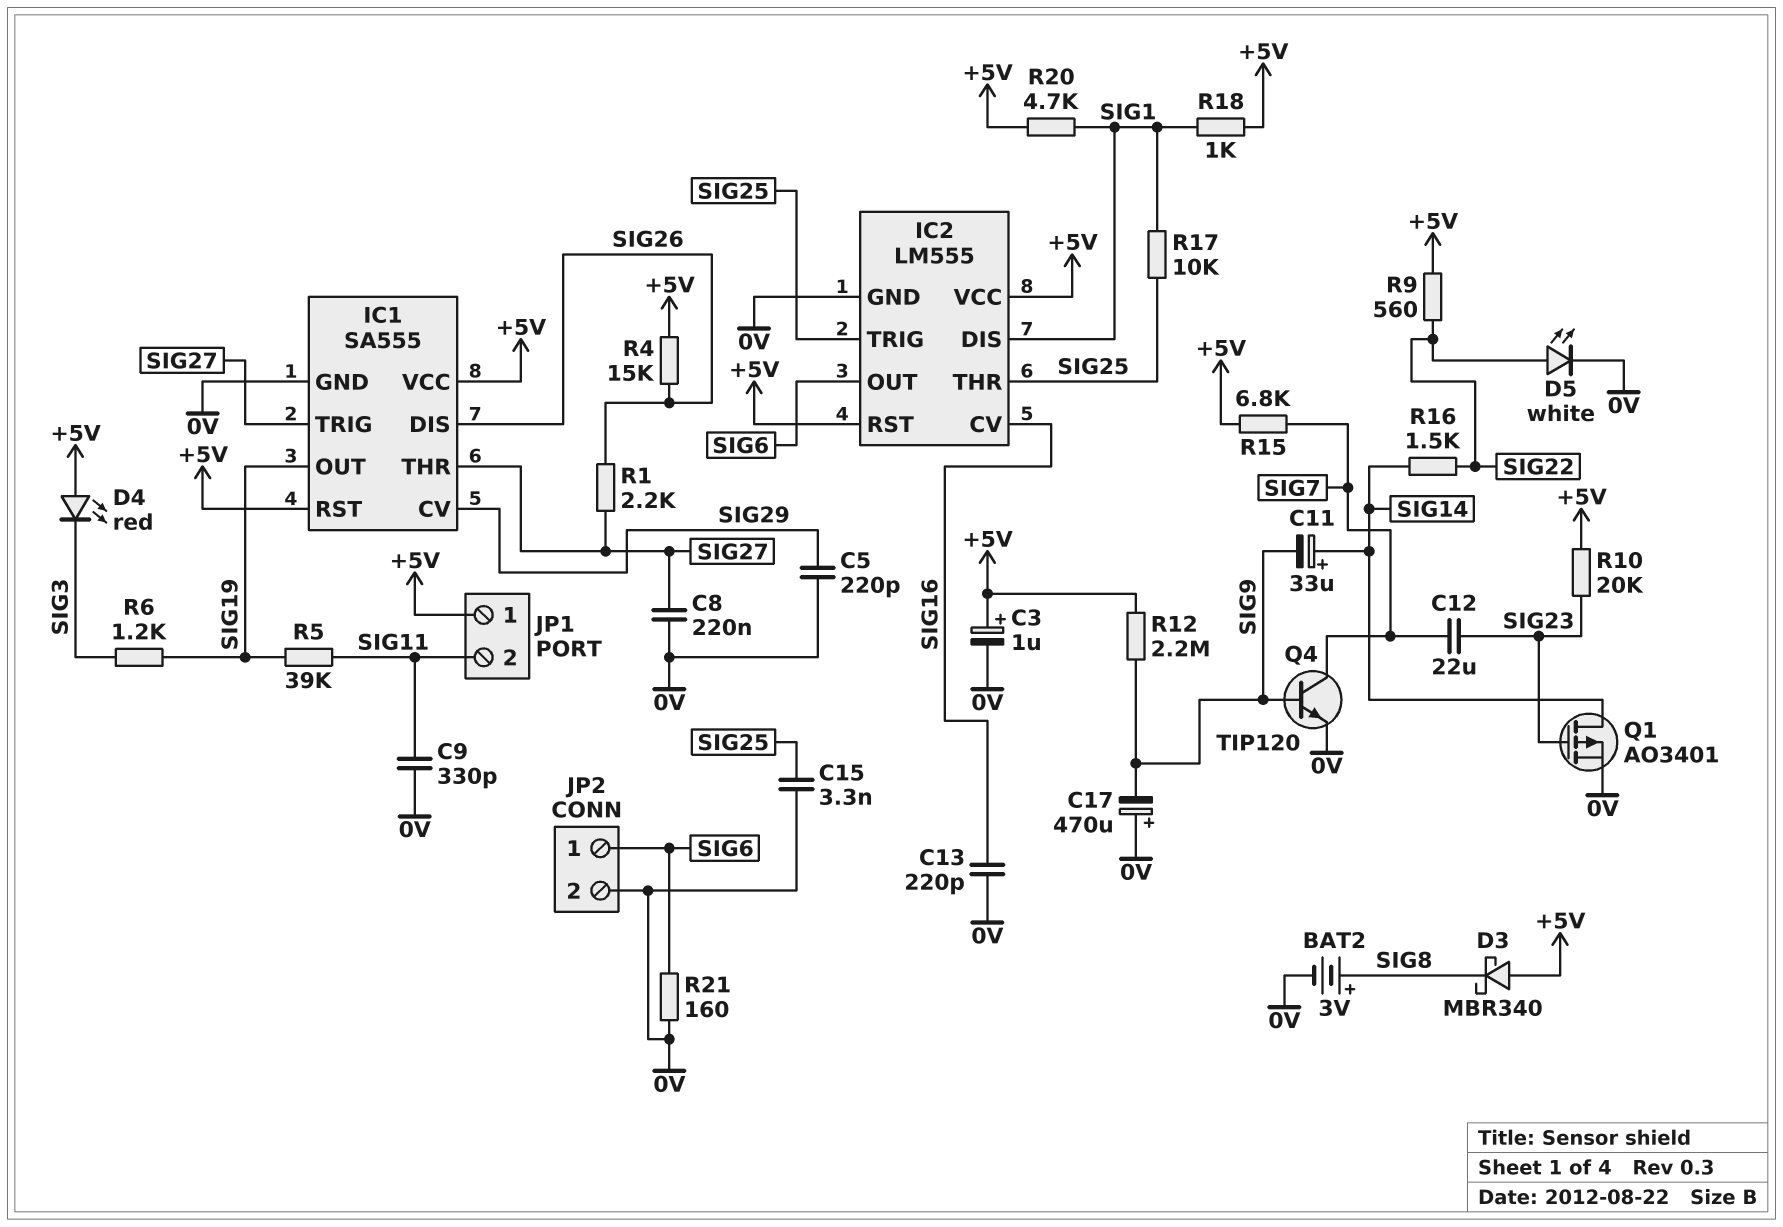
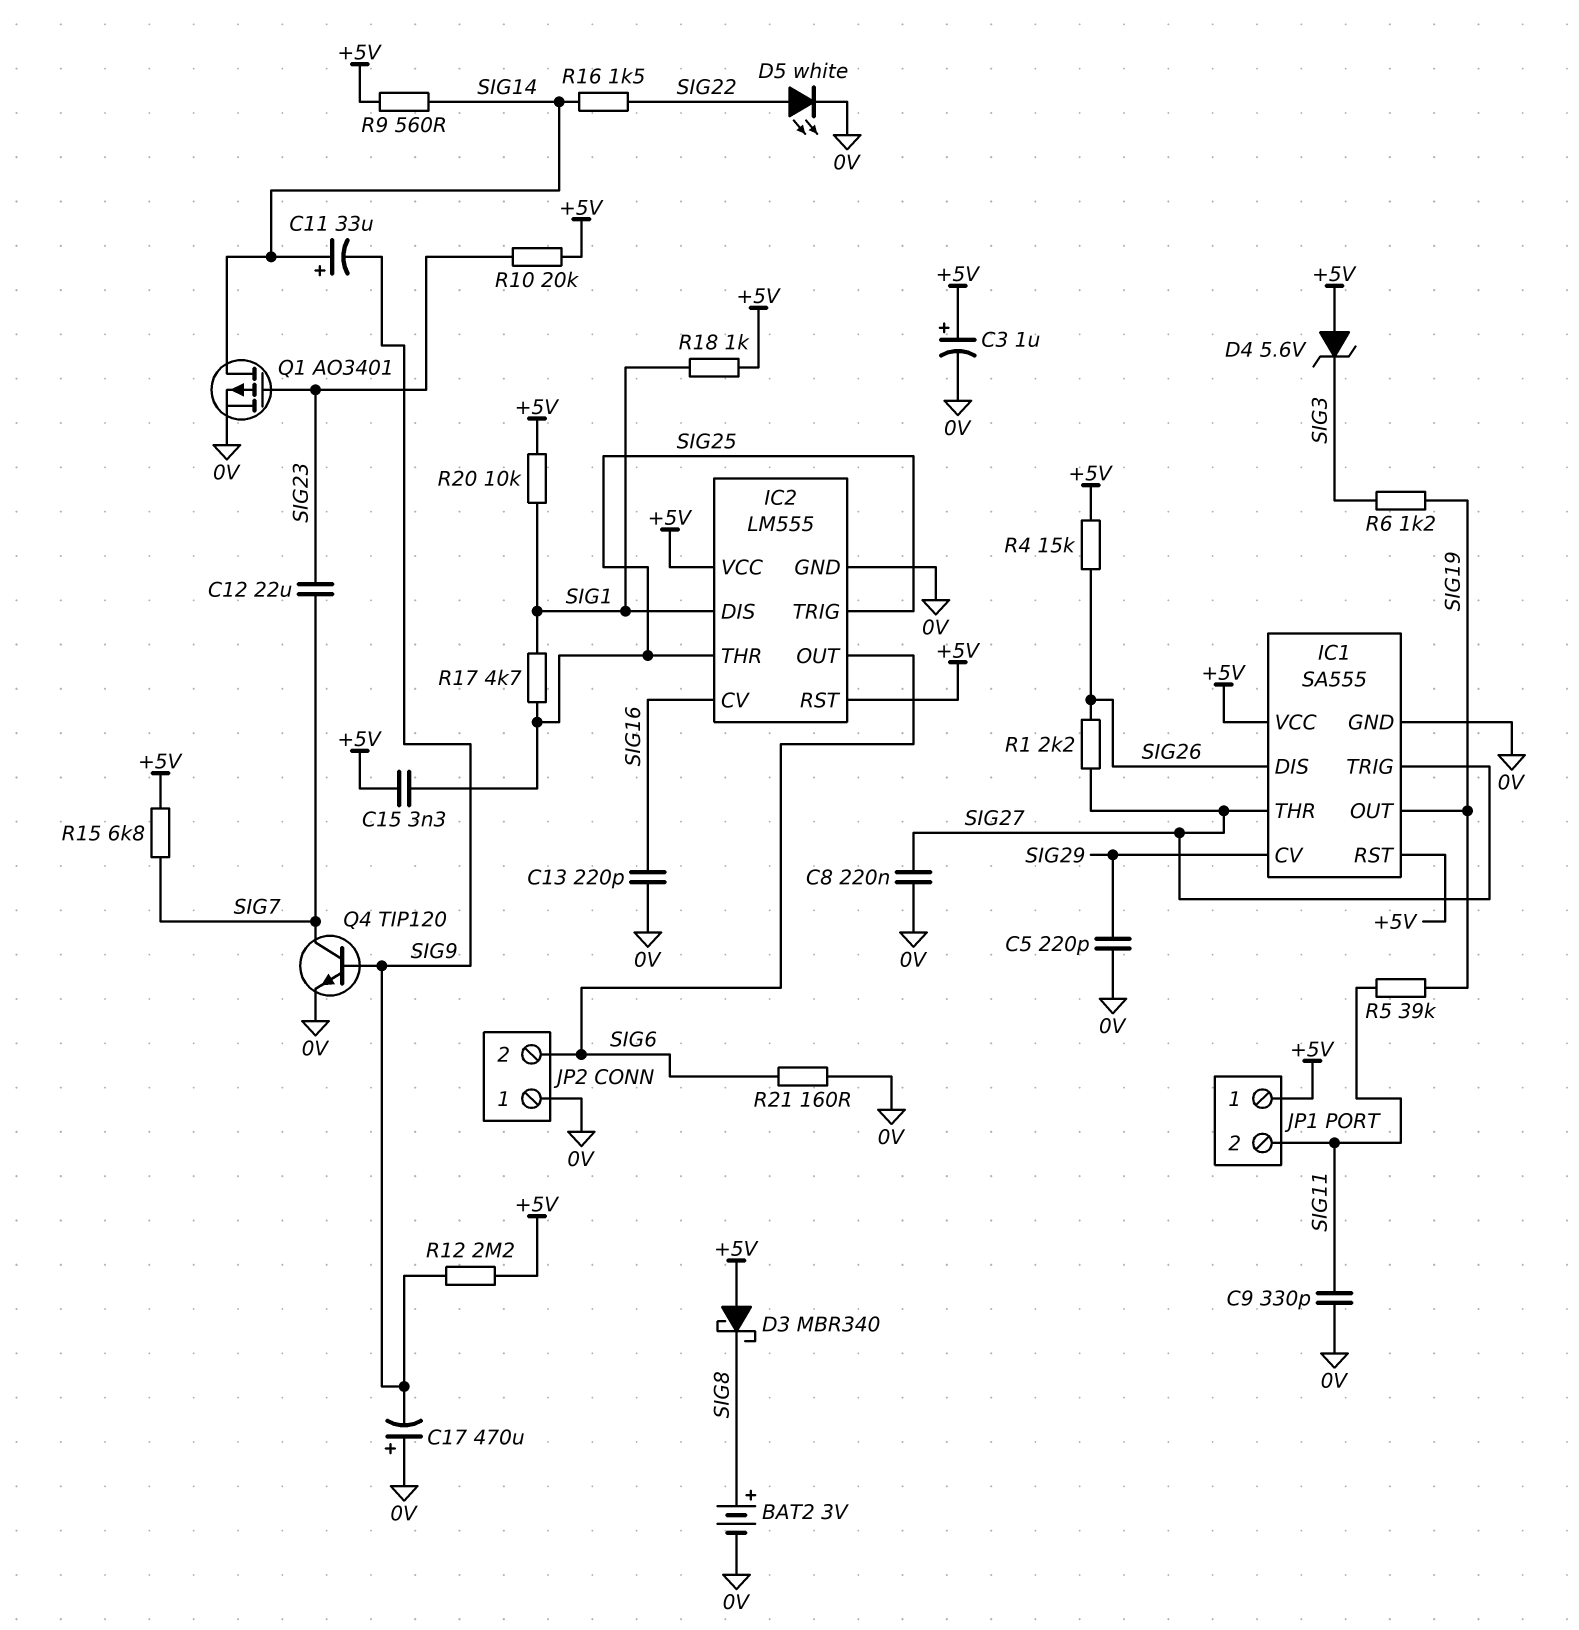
C15: 3.3nF (0V, SIG25) -> 3.3nF (+5V, SIG25)
D4: LED red (A +5V, K SIG3) -> zener 5.6V (A +5V, K SIG3)
JP2 pin 1: SIG6 -> 0V
JP2 pin 2: 0V -> SIG6
R9: 560 (+5V, SIG22) -> 560 (+5V, SIG14)
R17: 10k (SIG1, SIG25) -> 4.7k (SIG1, SIG25)
R20: 4.7k (+5V, SIG1) -> 10k (+5V, SIG1)

